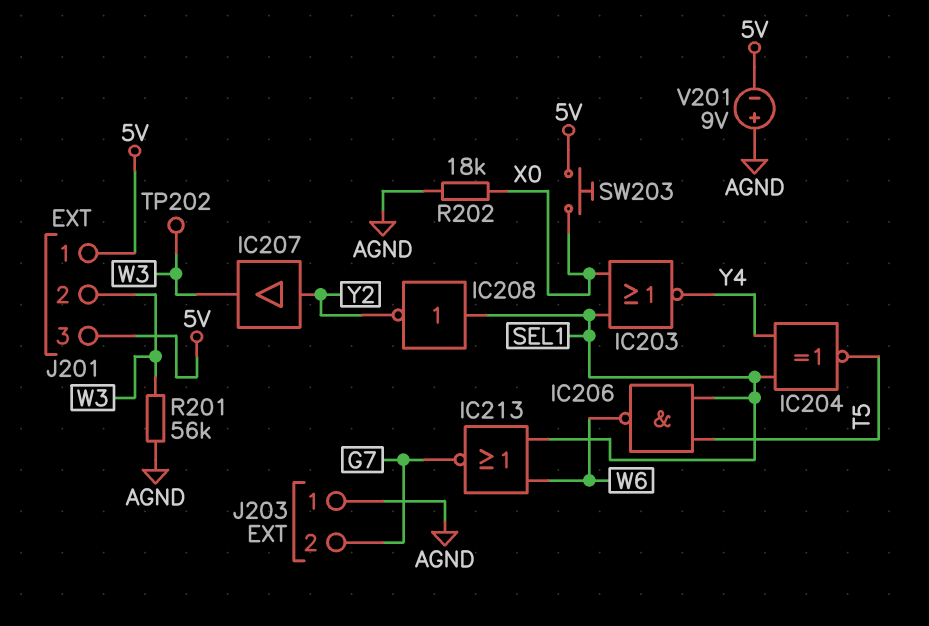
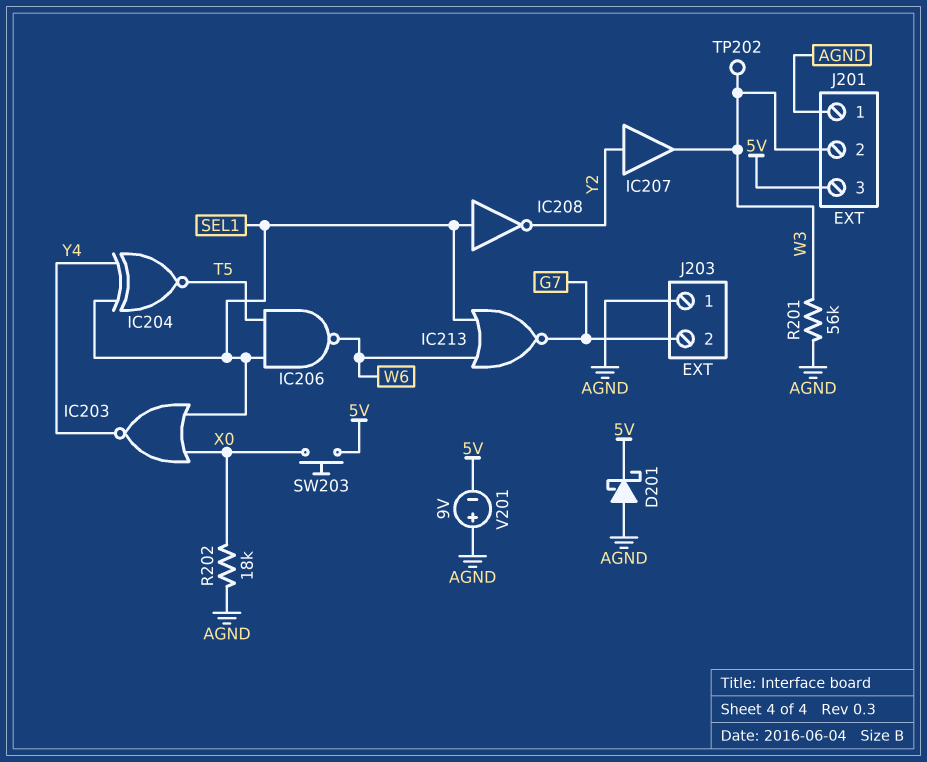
D201: none -> schottky (A AGND, K 5V)
J201 pin 1: 5V -> AGND

